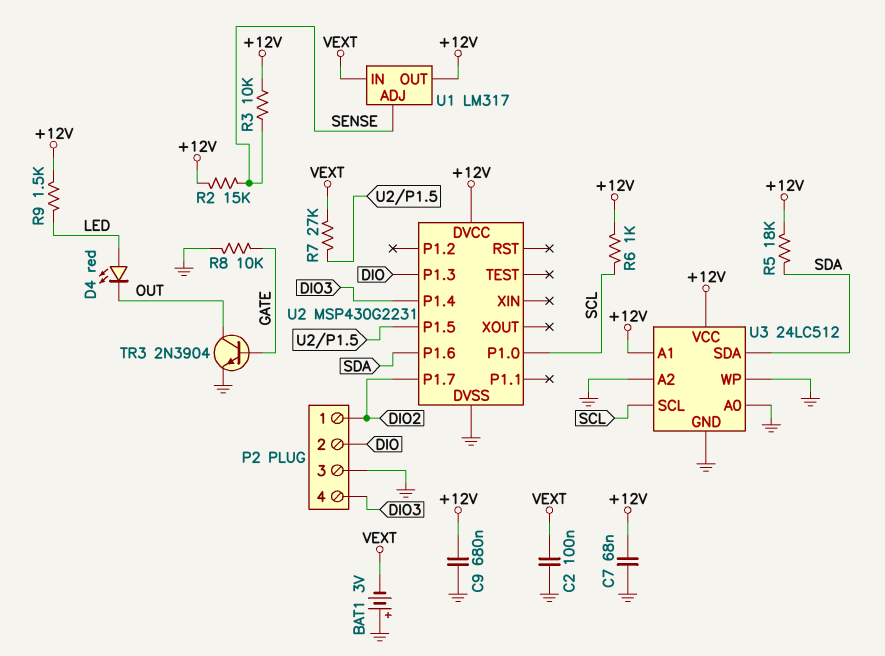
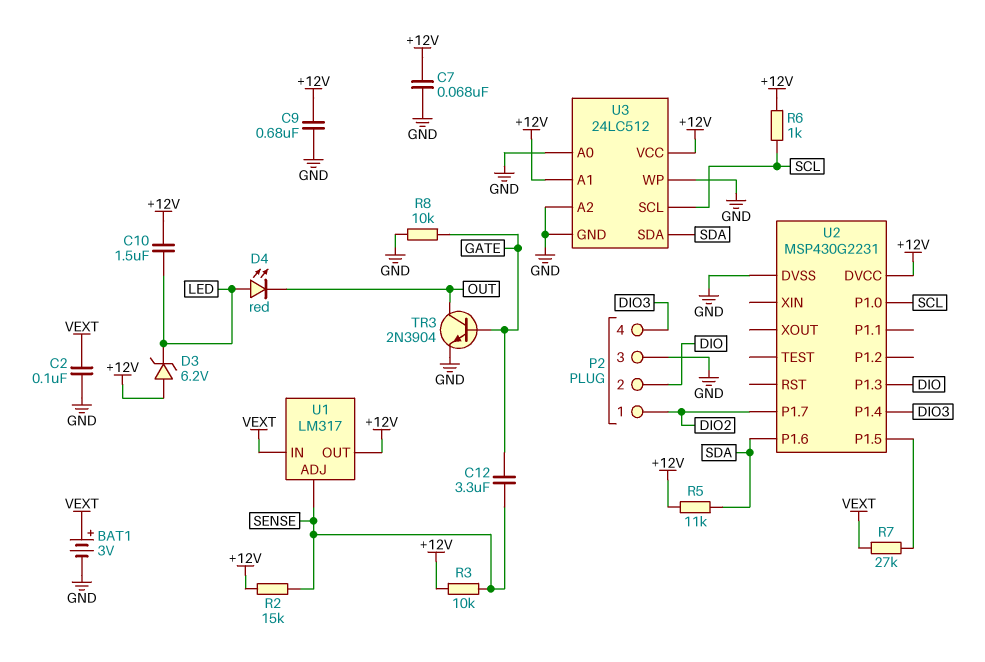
BAT1: 3V (plus GND, minus VEXT) -> 3V (plus VEXT, minus GND)
C10: none -> 1.5uF (+12V, LED)
C12: none -> 3.3uF (GATE, SENSE)
D3: none -> zener 6.2V (A +12V, K LED)
R5: 18k (+12V, SDA) -> 11k (+12V, SDA)
R9: 1.5k (+12V, LED) -> none

